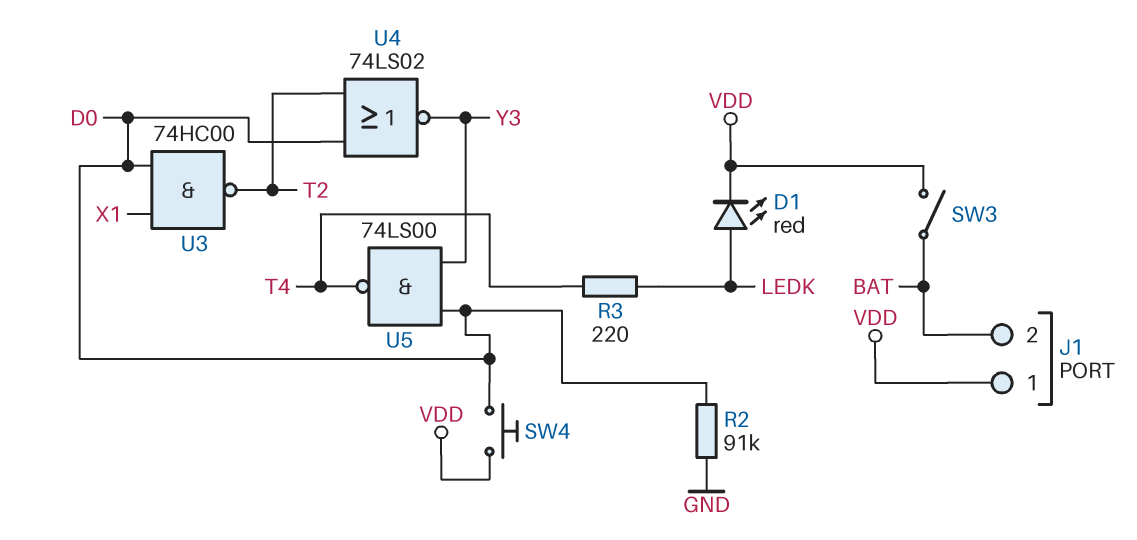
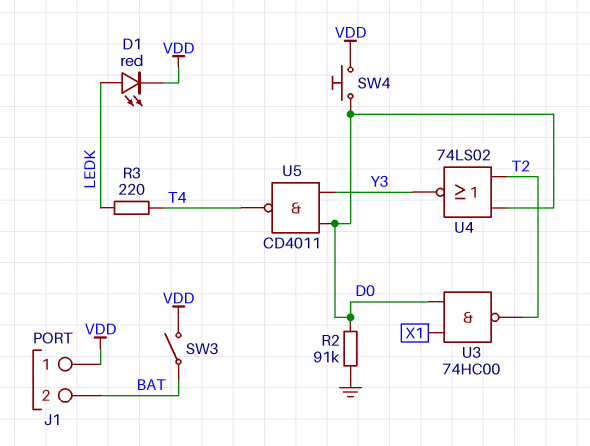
U5: NAND 74LS00 (in D0, in Y3, out T4) -> NAND CD4011 (in D0, in Y3, out T4)

